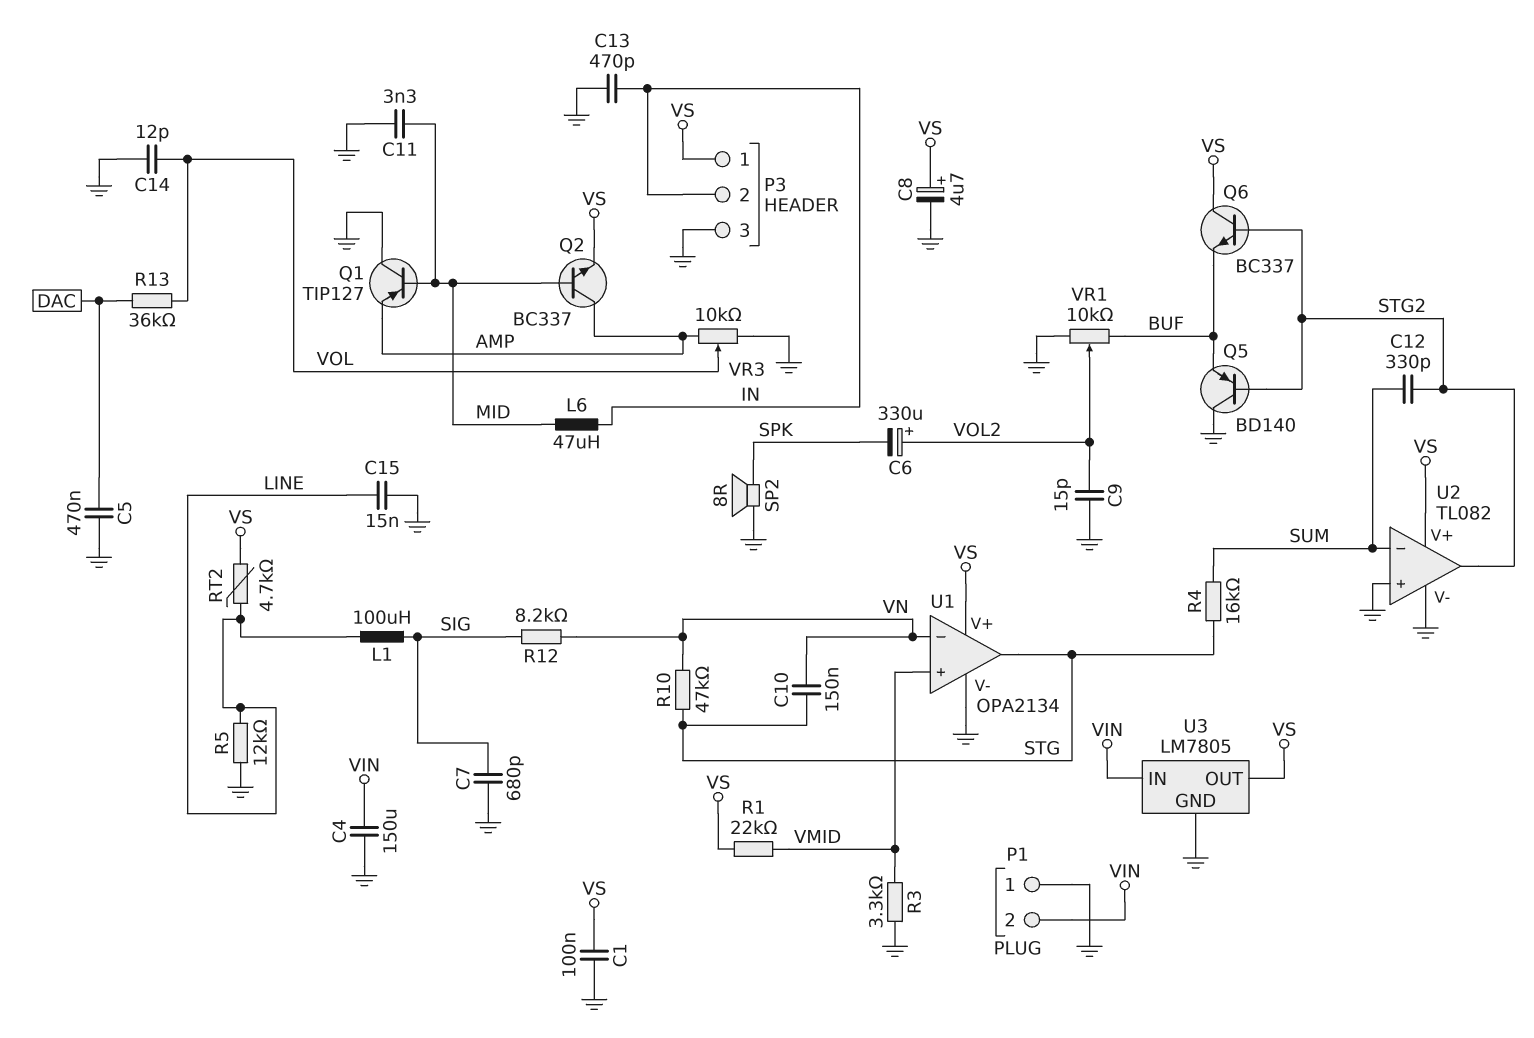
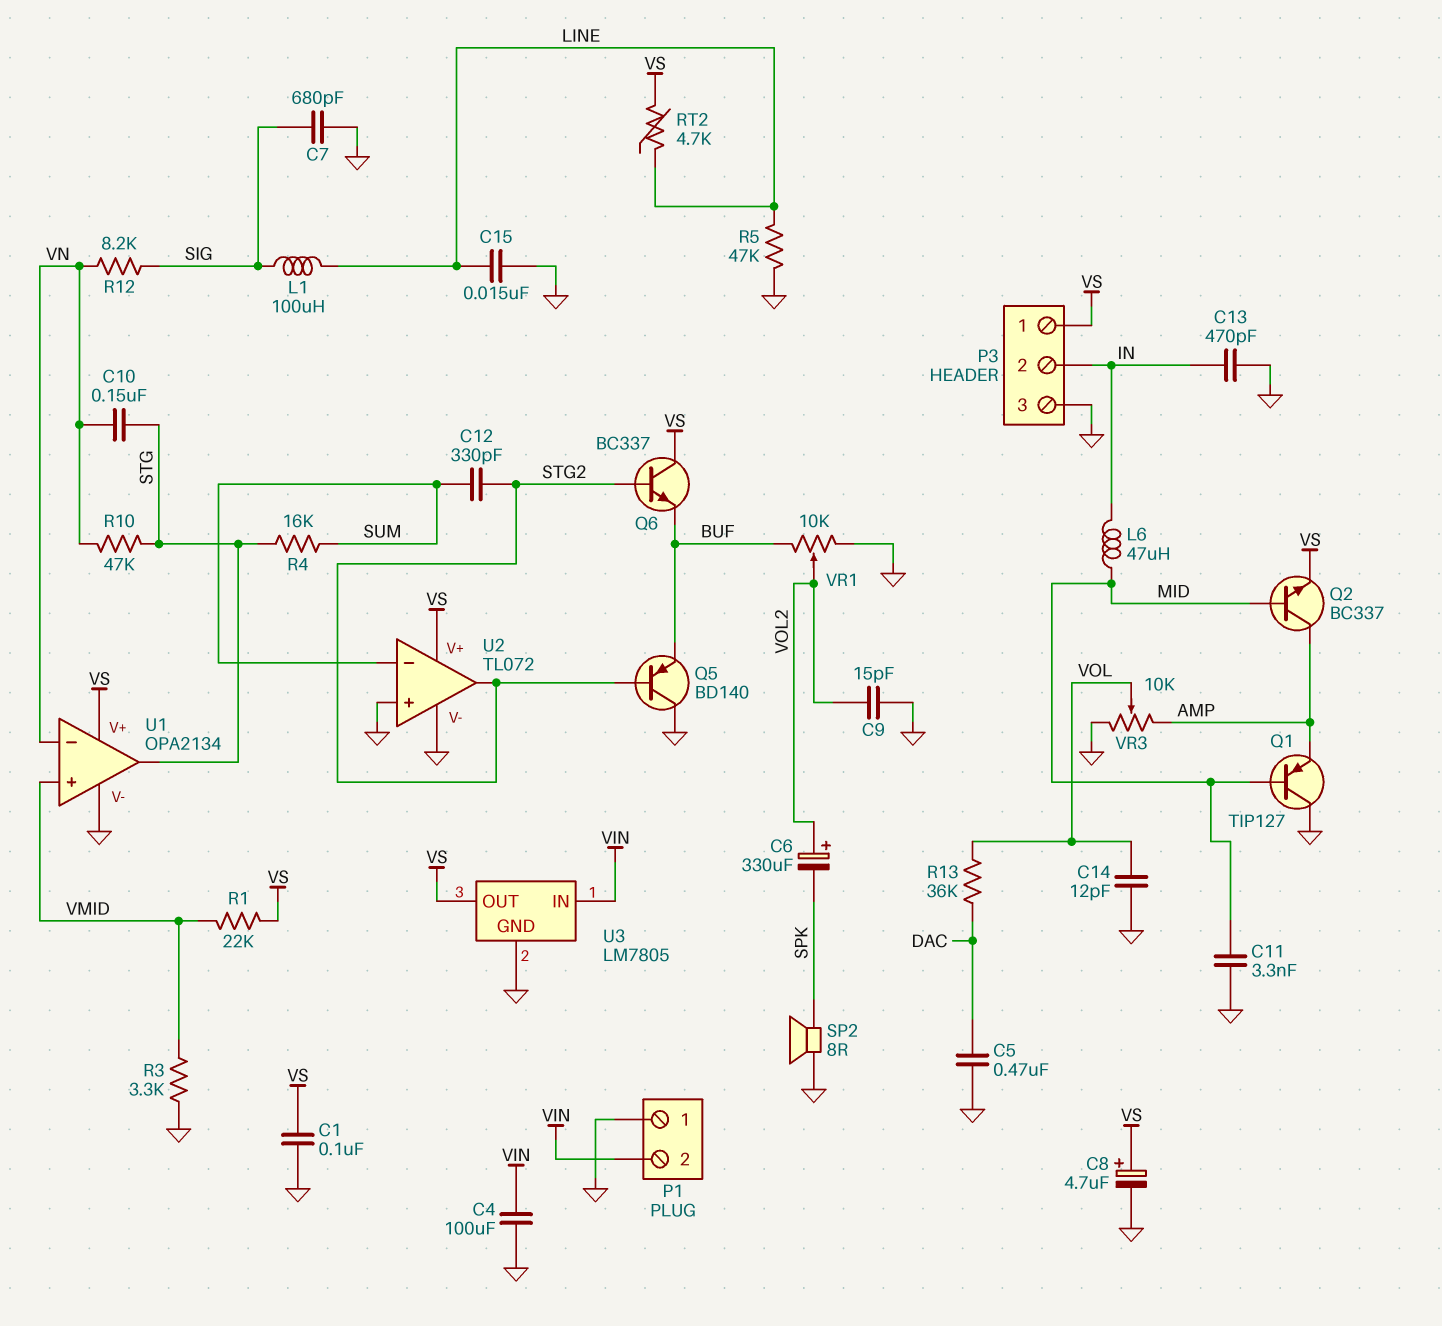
C4: 150uF (GND, VIN) -> 100uF (GND, VIN)
R5: 12k (GND, LINE) -> 47k (GND, LINE)
U2: TL082 -> TL072

